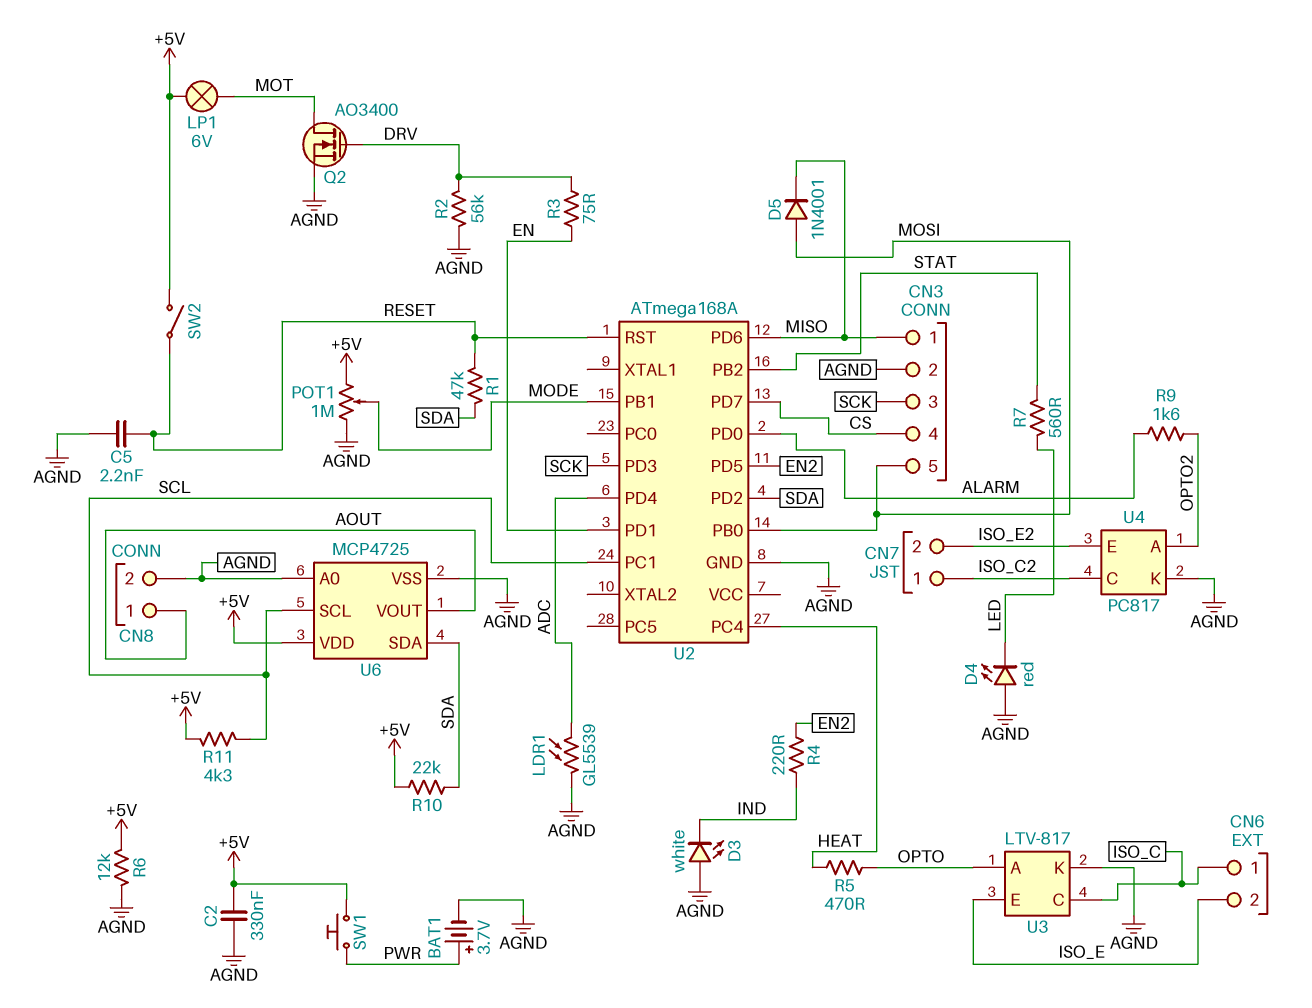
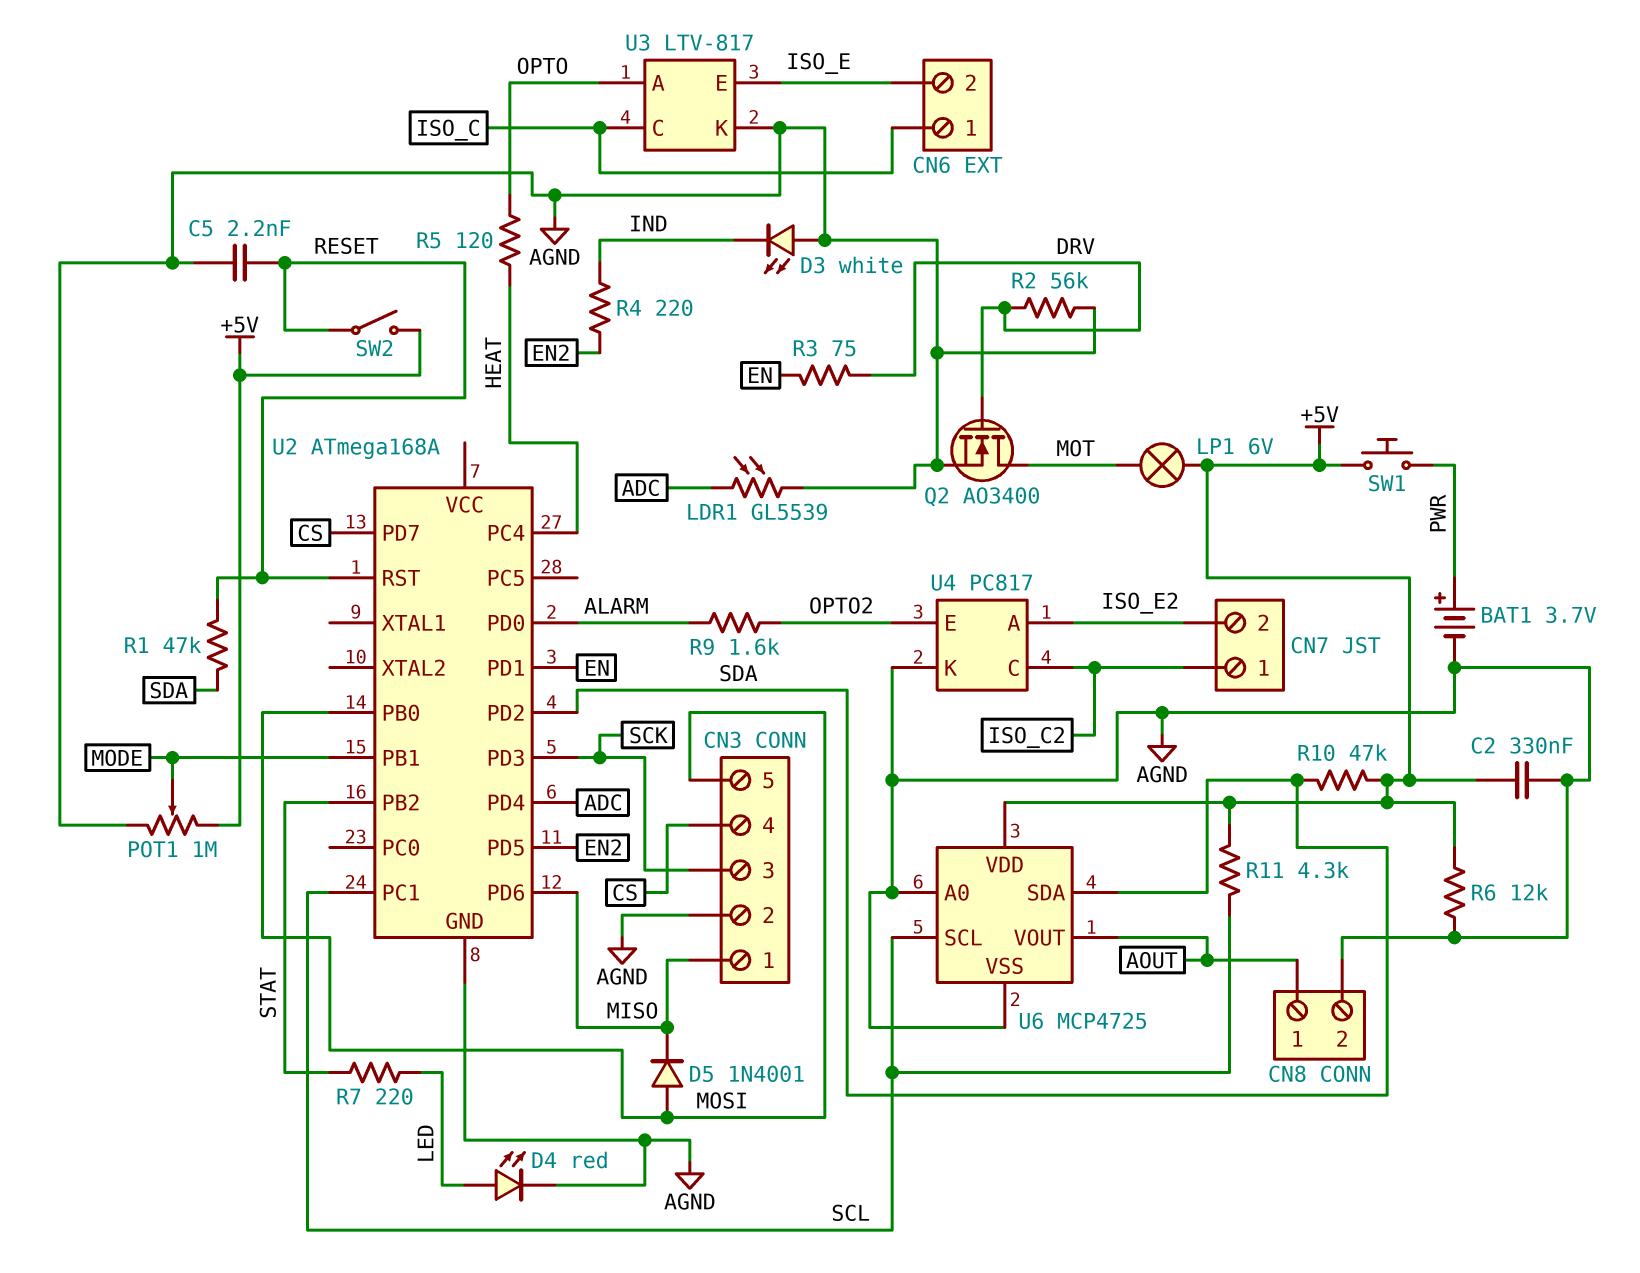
D4: LED red (A AGND, K LED) -> LED red (A LED, K AGND)
R5: 470 (HEAT, OPTO) -> 120 (HEAT, OPTO)
R7: 560 (LED, STAT) -> 220 (LED, STAT)
R10: 22k (+5V, SDA) -> 47k (+5V, SDA)
U4 pin A: OPTO2 -> ISO_E2
U4 pin E: ISO_E2 -> OPTO2

